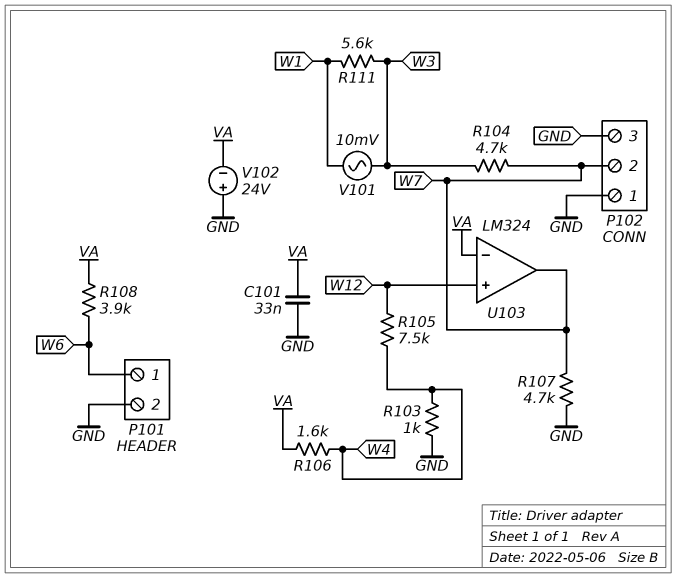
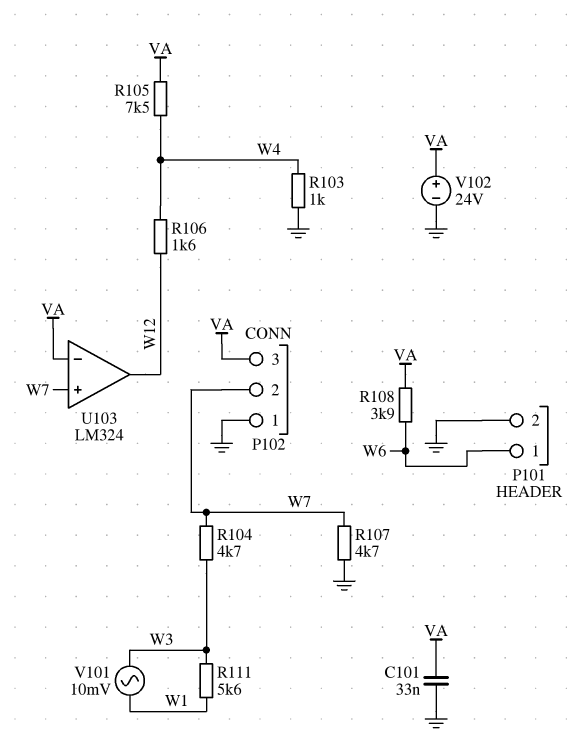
P102 pin 3: GND -> VA
R105: 7.5k (W4, W12) -> 7.5k (VA, W4)
R106: 1.6k (VA, W4) -> 1.6k (W4, W12)
U103 pin in+: W12 -> W7
U103 pin out: W7 -> W12
V102: 24V (plus GND, minus VA) -> 24V (plus VA, minus GND)

